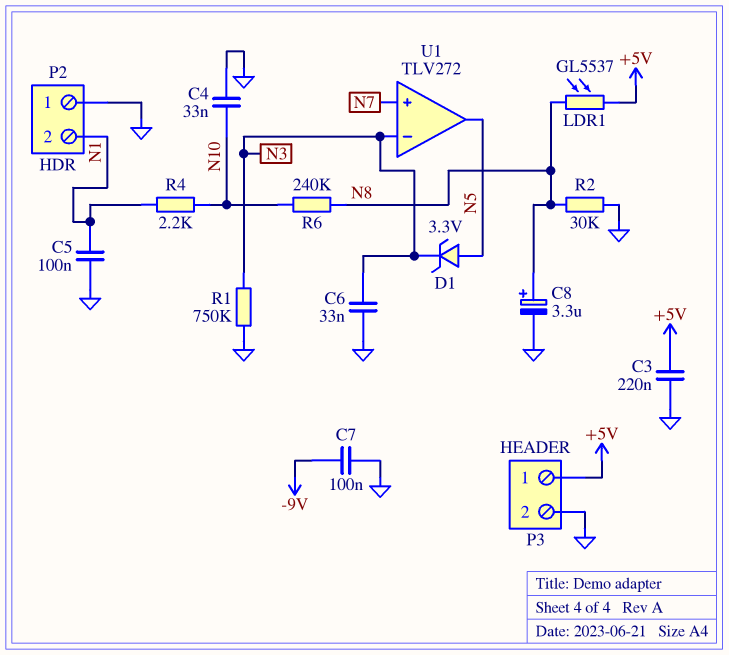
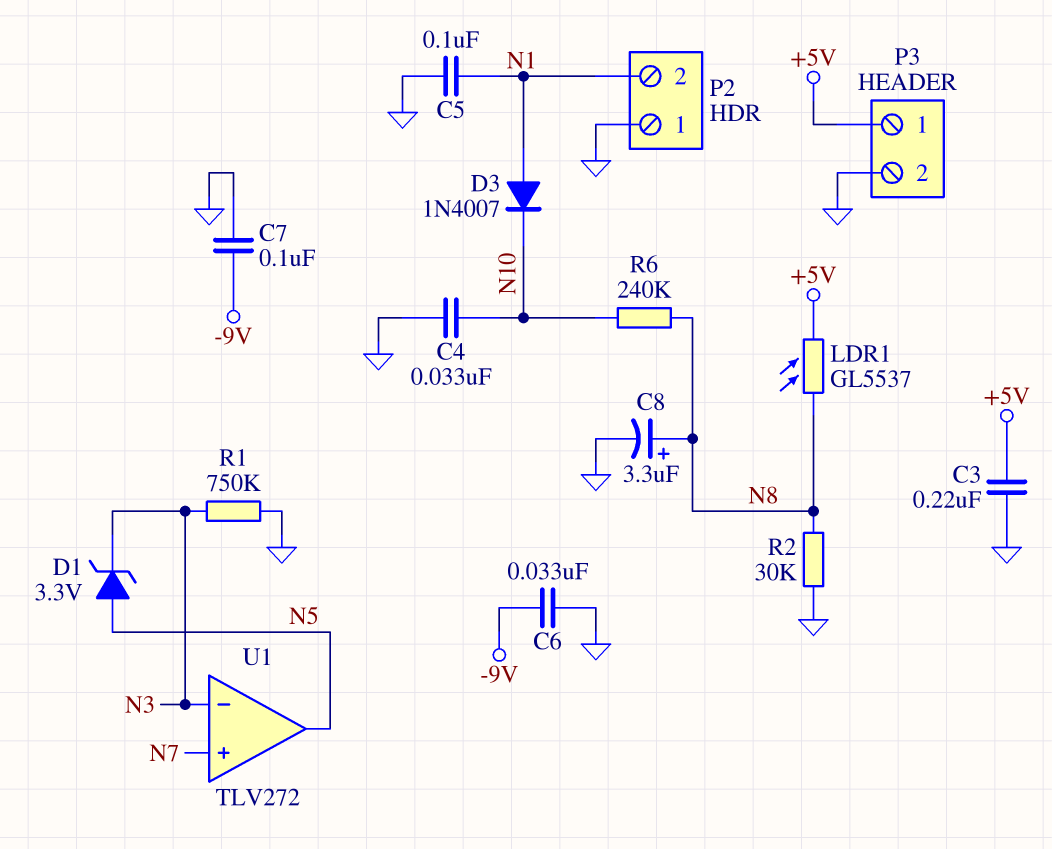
C6: 33nF (GND, N3) -> 33nF (-9V, GND)
D3: none -> diode 1N4007 (A N1, K N10)
R4: 2.2k (N1, N10) -> none

